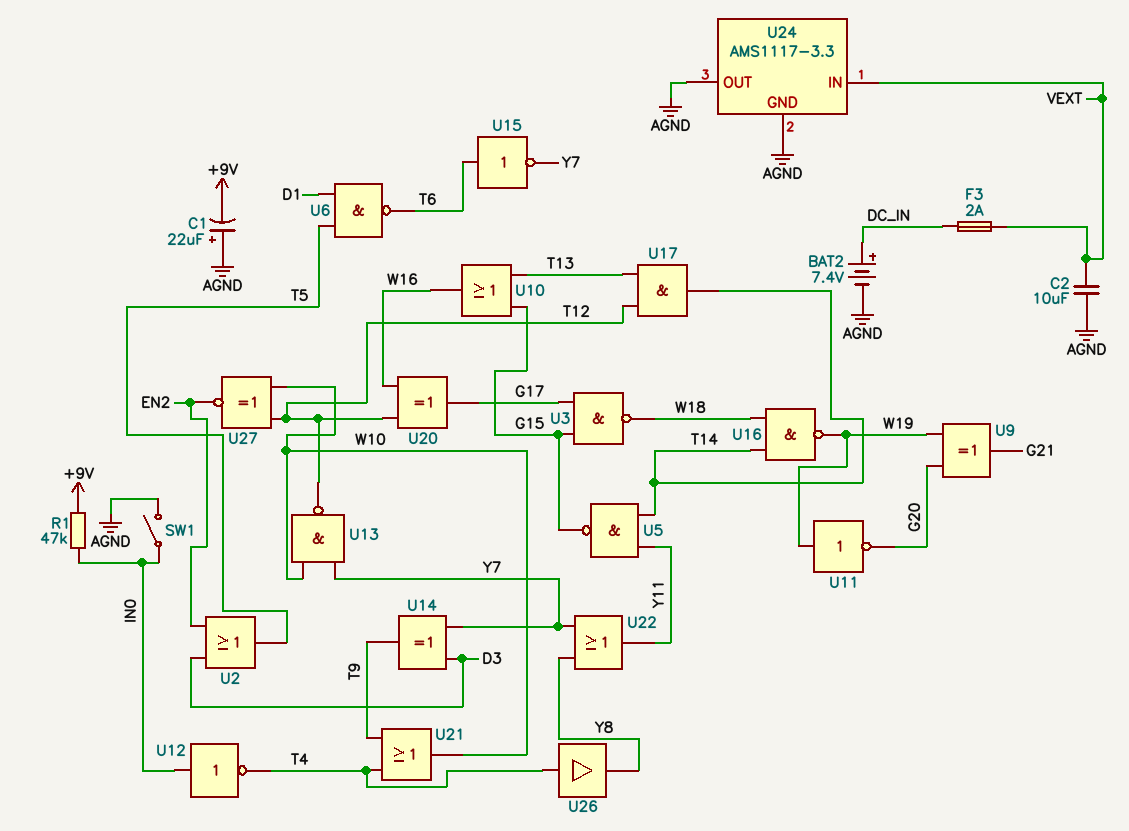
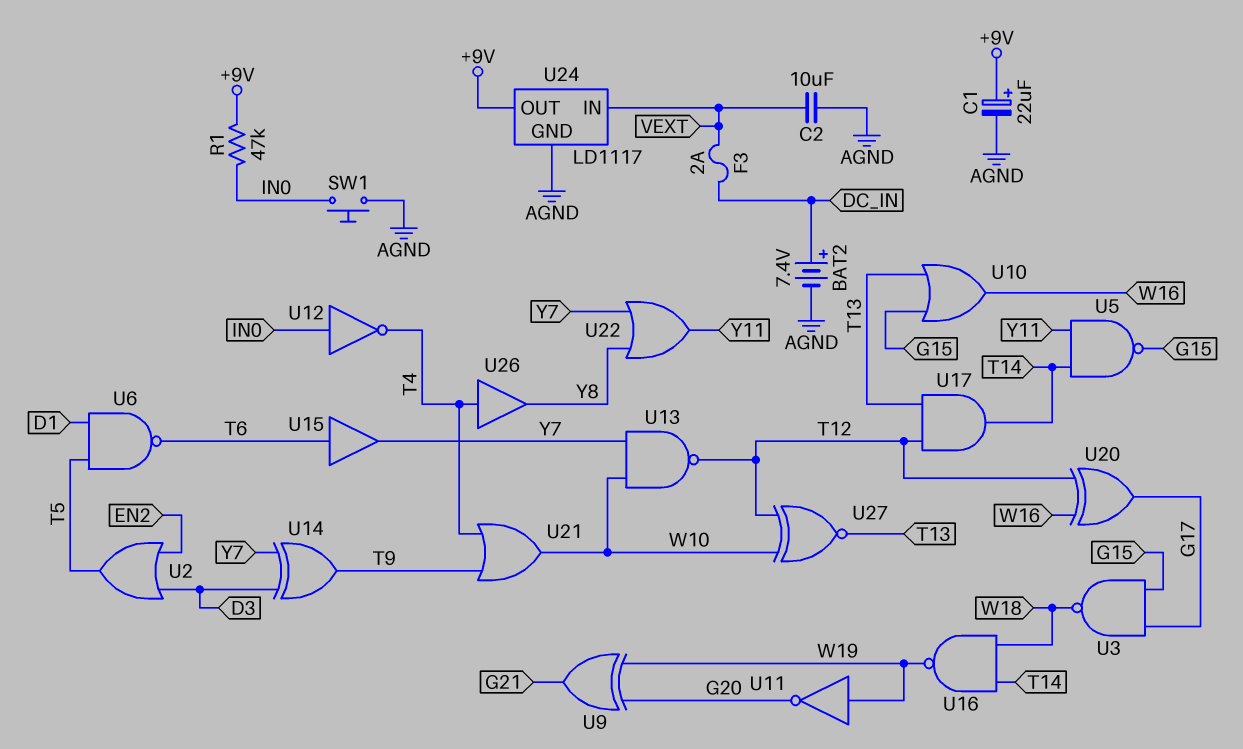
C1: 22uF (plus AGND, minus +9V) -> 22uF (plus +9V, minus AGND)
SW1: switch (AGND, IN0) -> button (AGND, IN0)
U15: NOT (in T6, out Y7) -> buffer (in T6, out Y7)
U24: AMS1117-3.3 -> LD1117
U24 pin OUT: AGND -> +9V
U27: XNOR (in T12, in W10, out EN2) -> XNOR (in T12, in W10, out T13)

